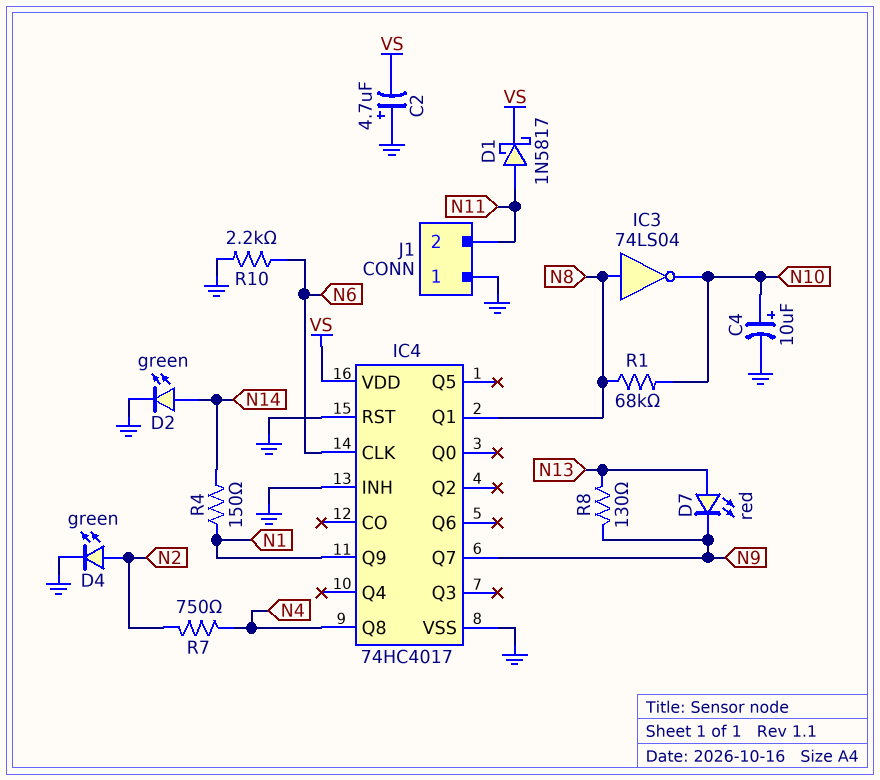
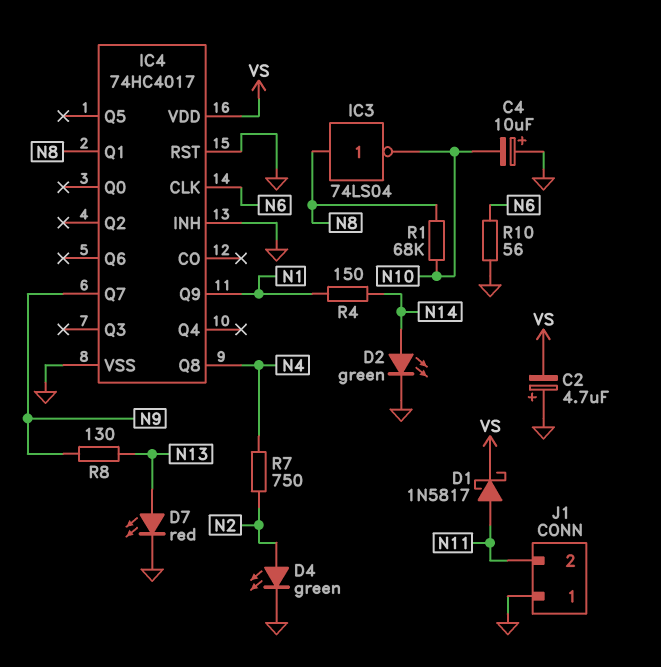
C4: 10uF (plus N10, minus GND) -> 10uF (plus GND, minus N10)
D7: LED red (A N13, K N9) -> LED red (A N13, K GND)
R10: 2.2k (GND, N6) -> 56 (GND, N6)

